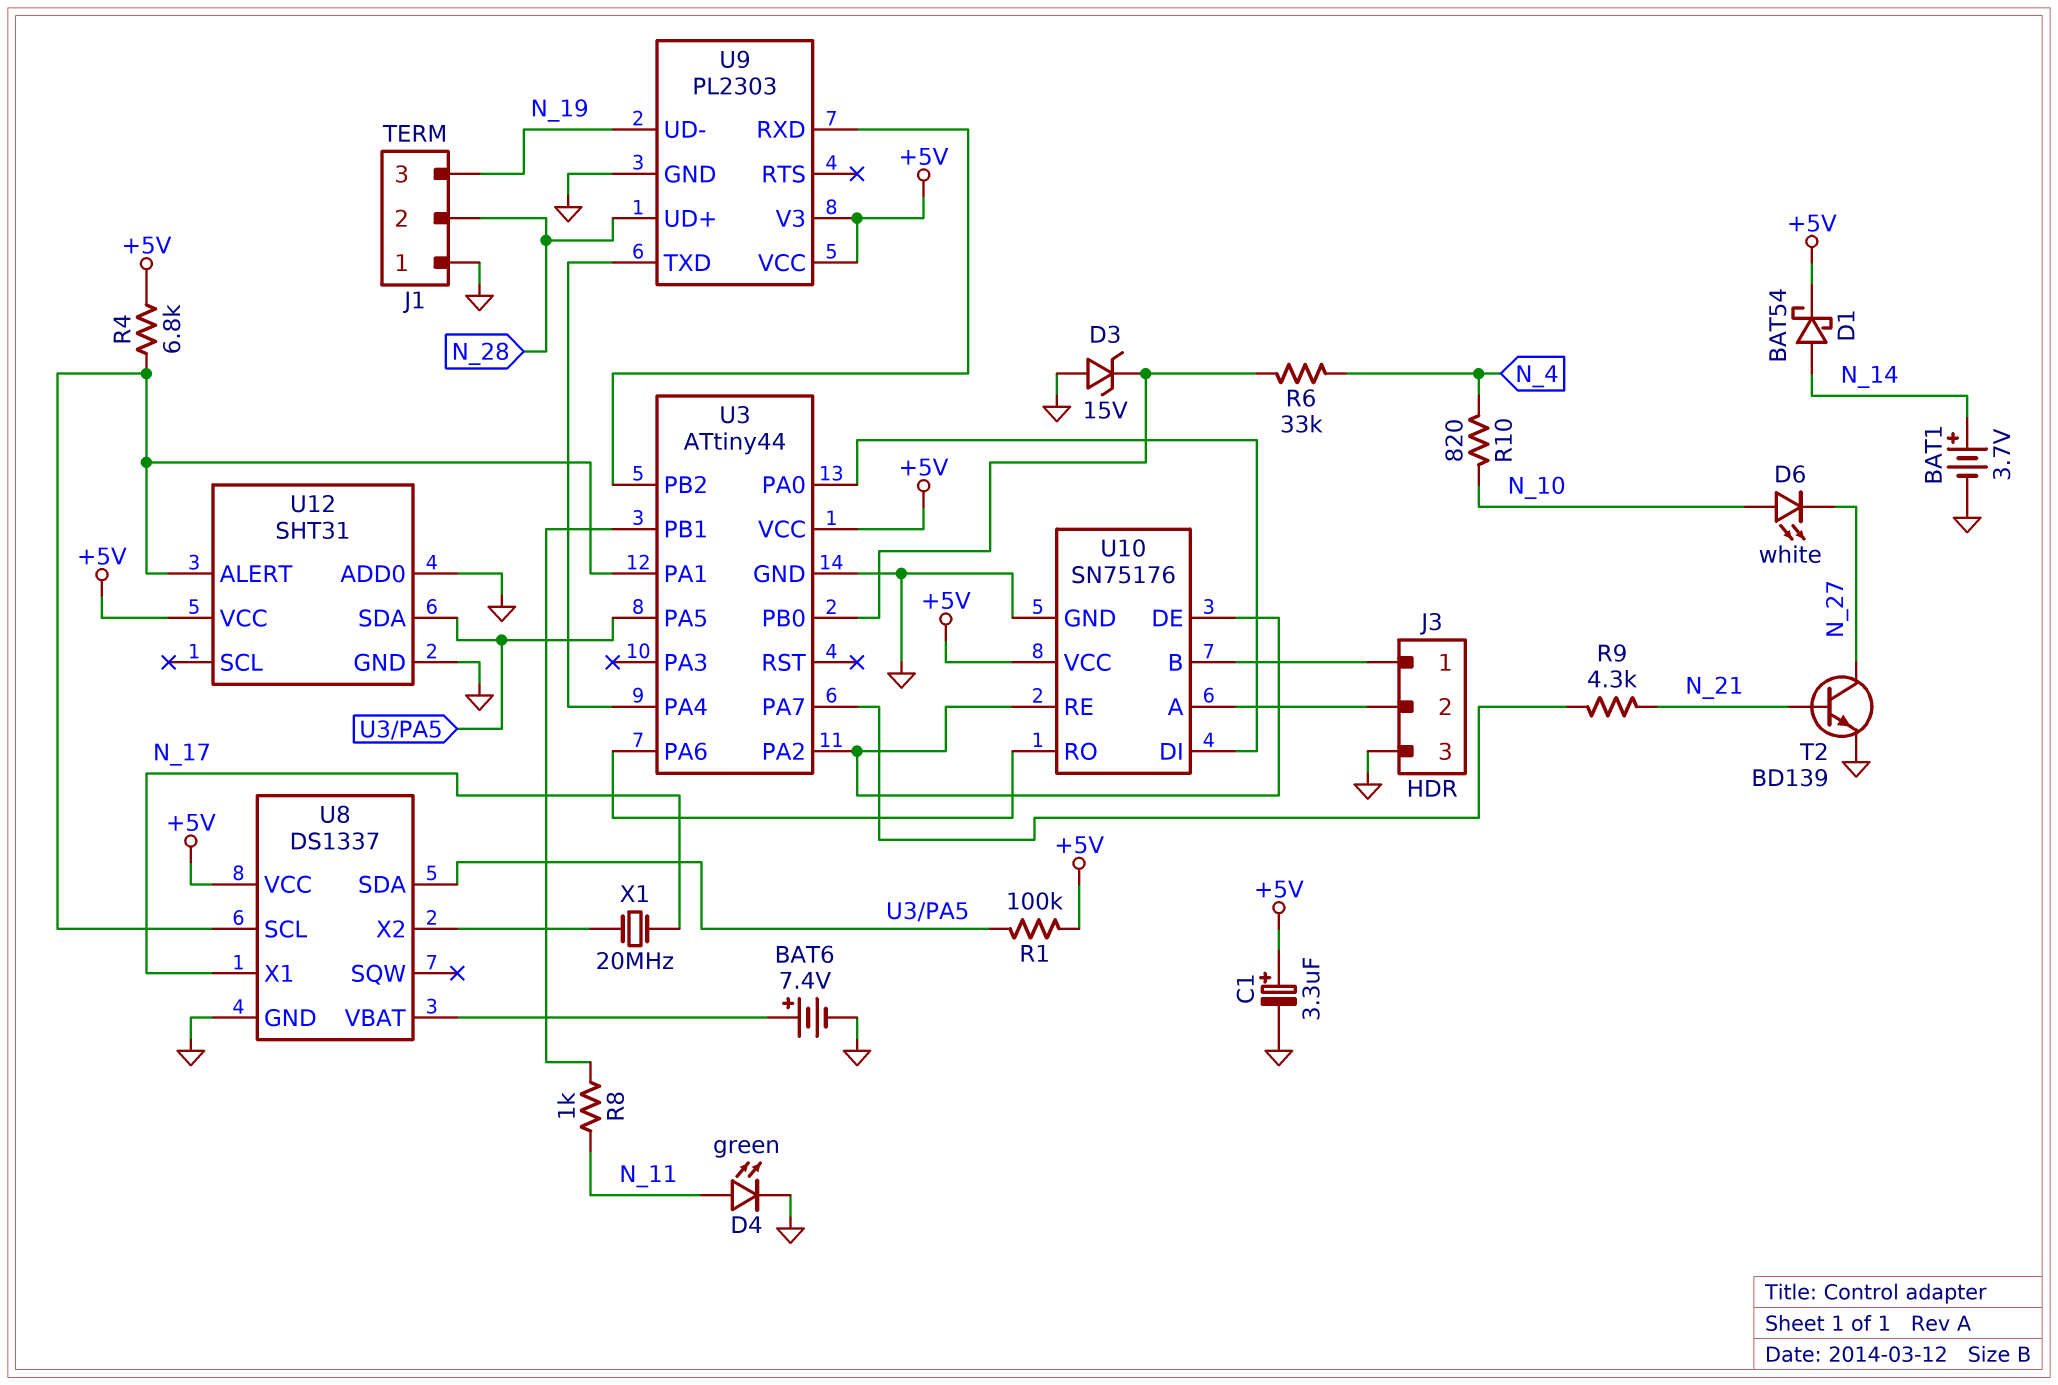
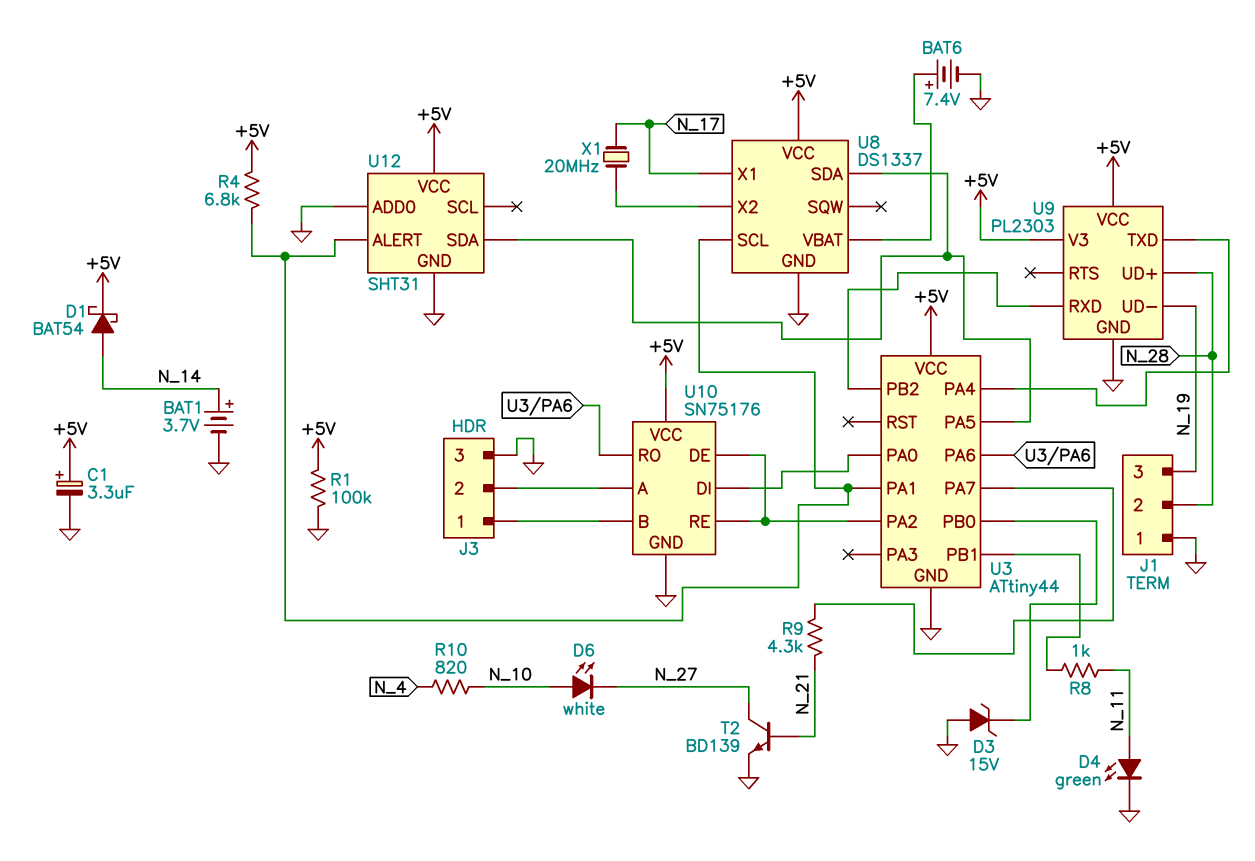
R1: 100k (+5V, U3/PA5) -> 100k (+5V, GND)
R6: 33k (N_4, U3/PB0) -> none

